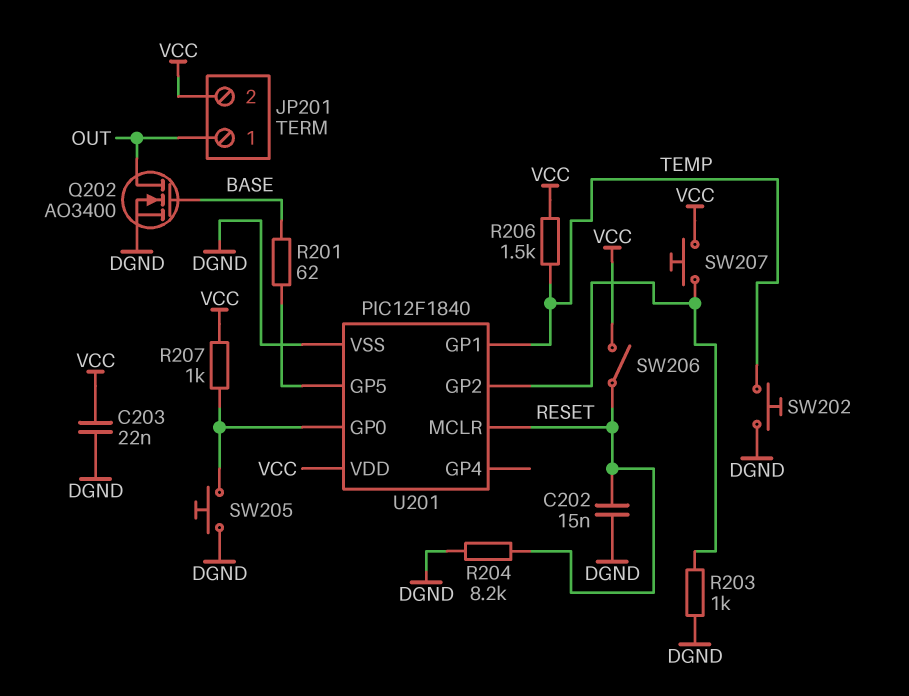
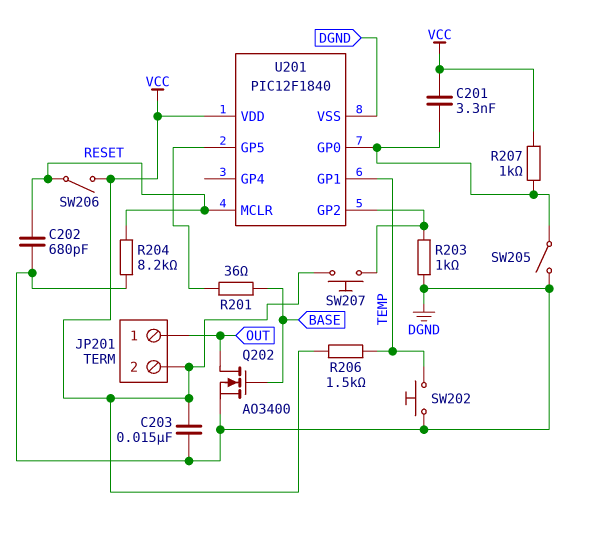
C201: none -> 3.3nF (U201/GP0, VCC)
C202: 15nF (DGND, RESET) -> 680pF (DGND, RESET)
C203: 22nF (DGND, VCC) -> 15nF (DGND, VCC)
R201: 62 (BASE, U201/GP5) -> 36 (BASE, U201/GP5)
SW205: button (DGND, U201/GP0) -> switch (DGND, U201/GP0)

